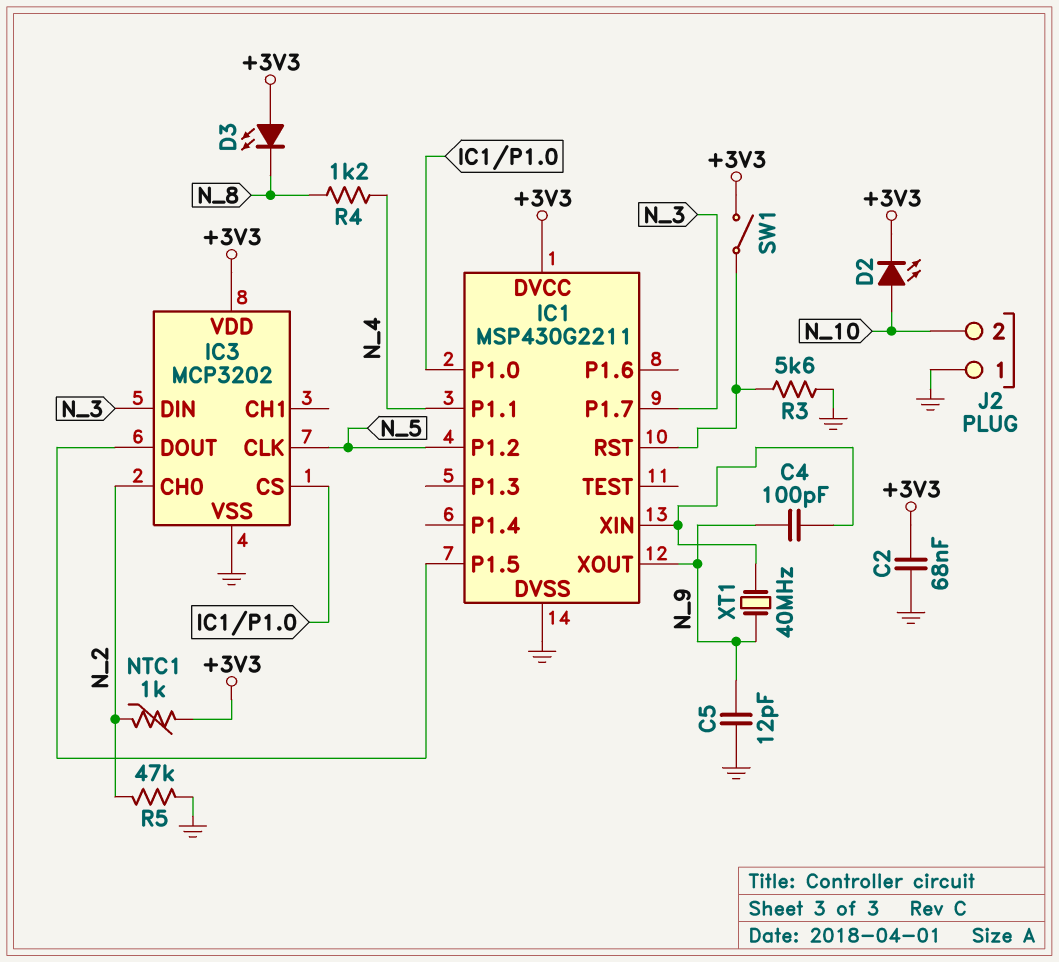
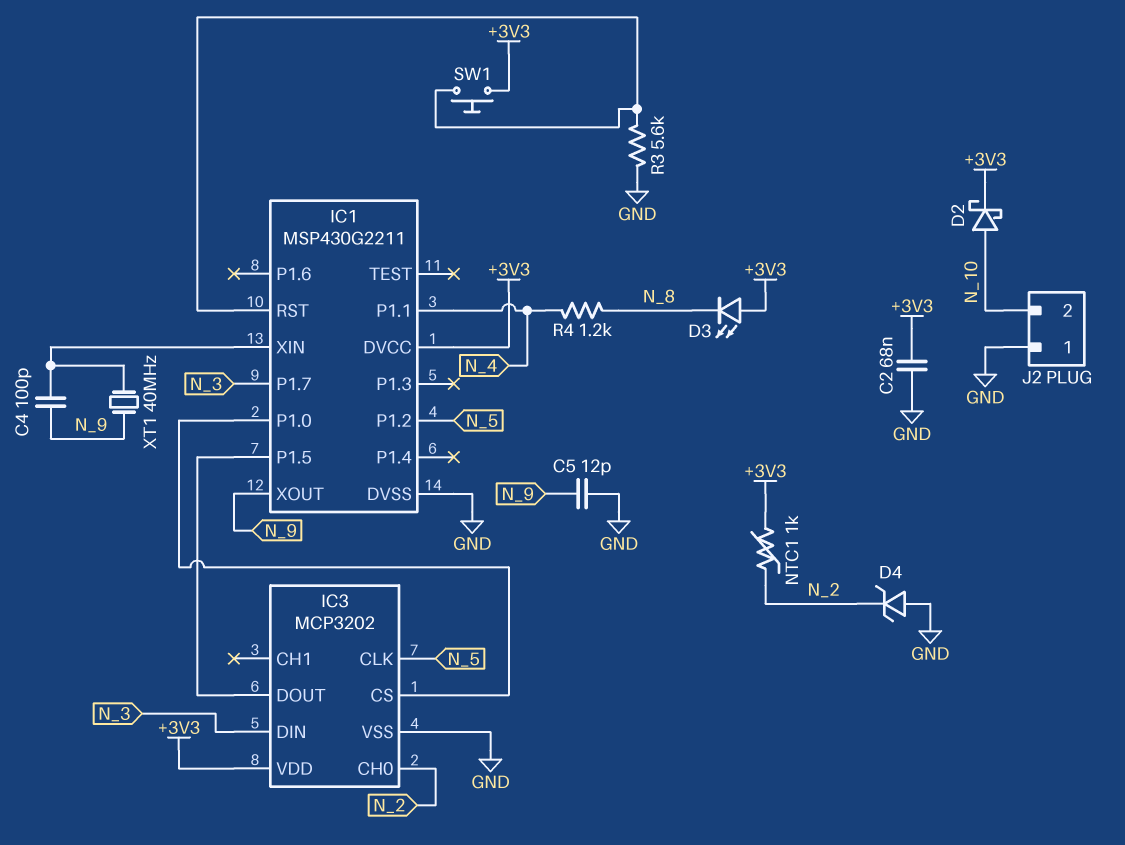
D2: LED (A N_10, K +3V3) -> schottky (A N_10, K +3V3)
D4: none -> zener (A GND, K N_2)
R5: 47k (GND, N_2) -> none
SW1: switch (+3V3, IC1/RST) -> button (+3V3, IC1/RST)

